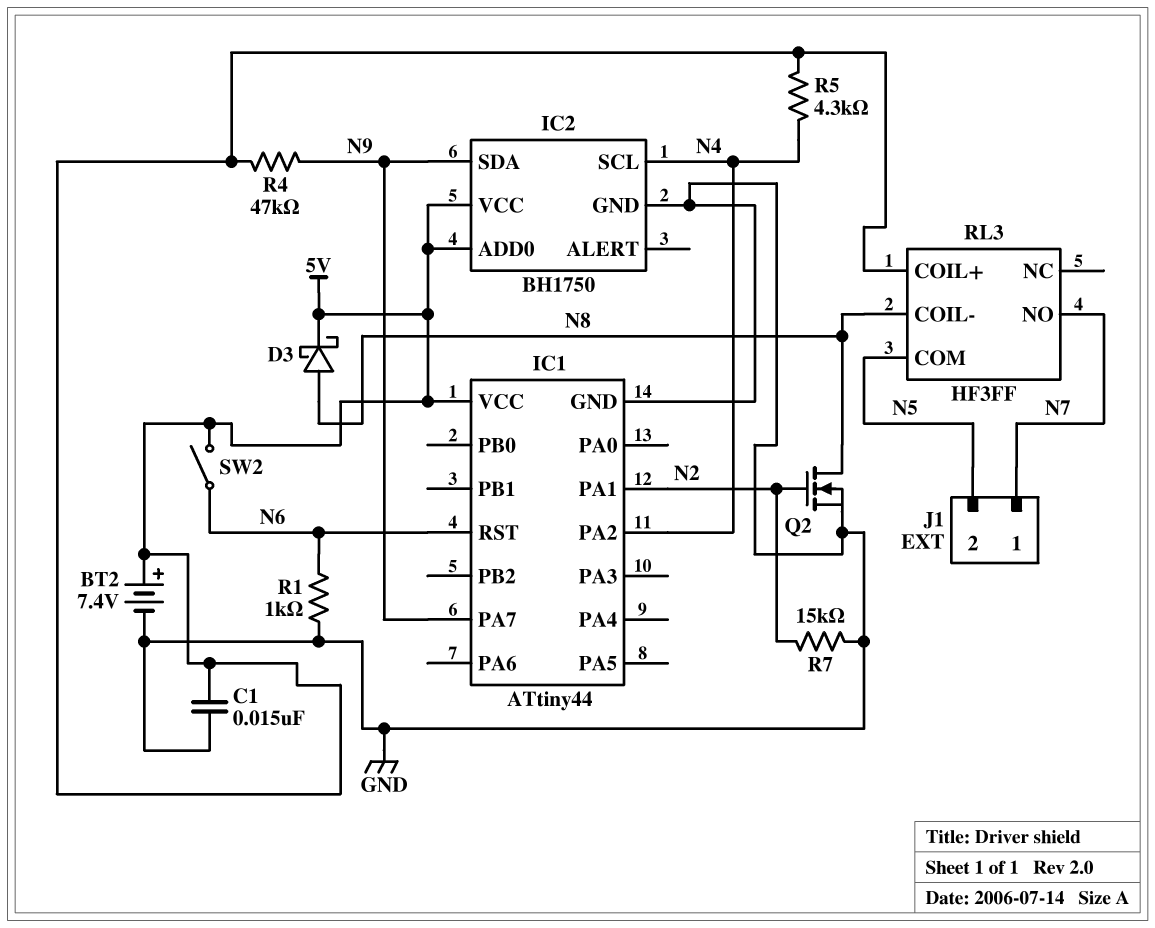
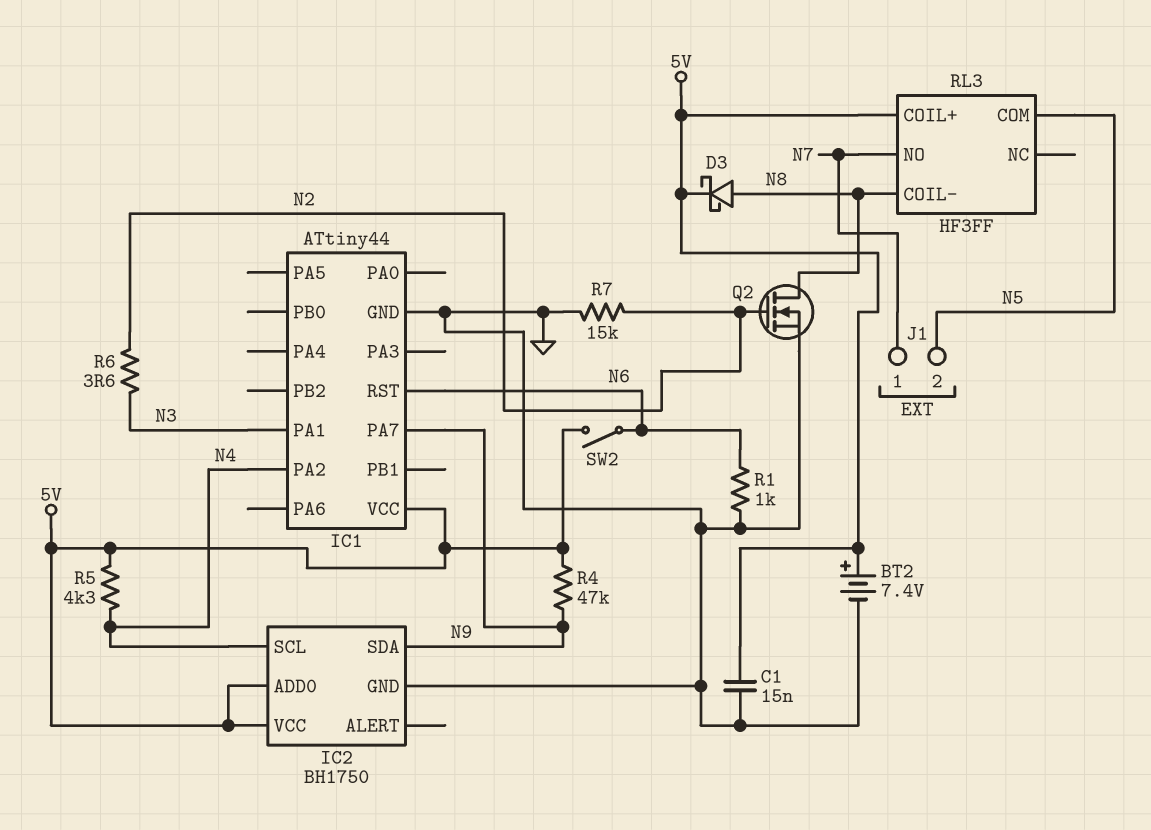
IC1 pin PA1: N2 -> N3
R6: none -> 3.6 (N2, N3)

